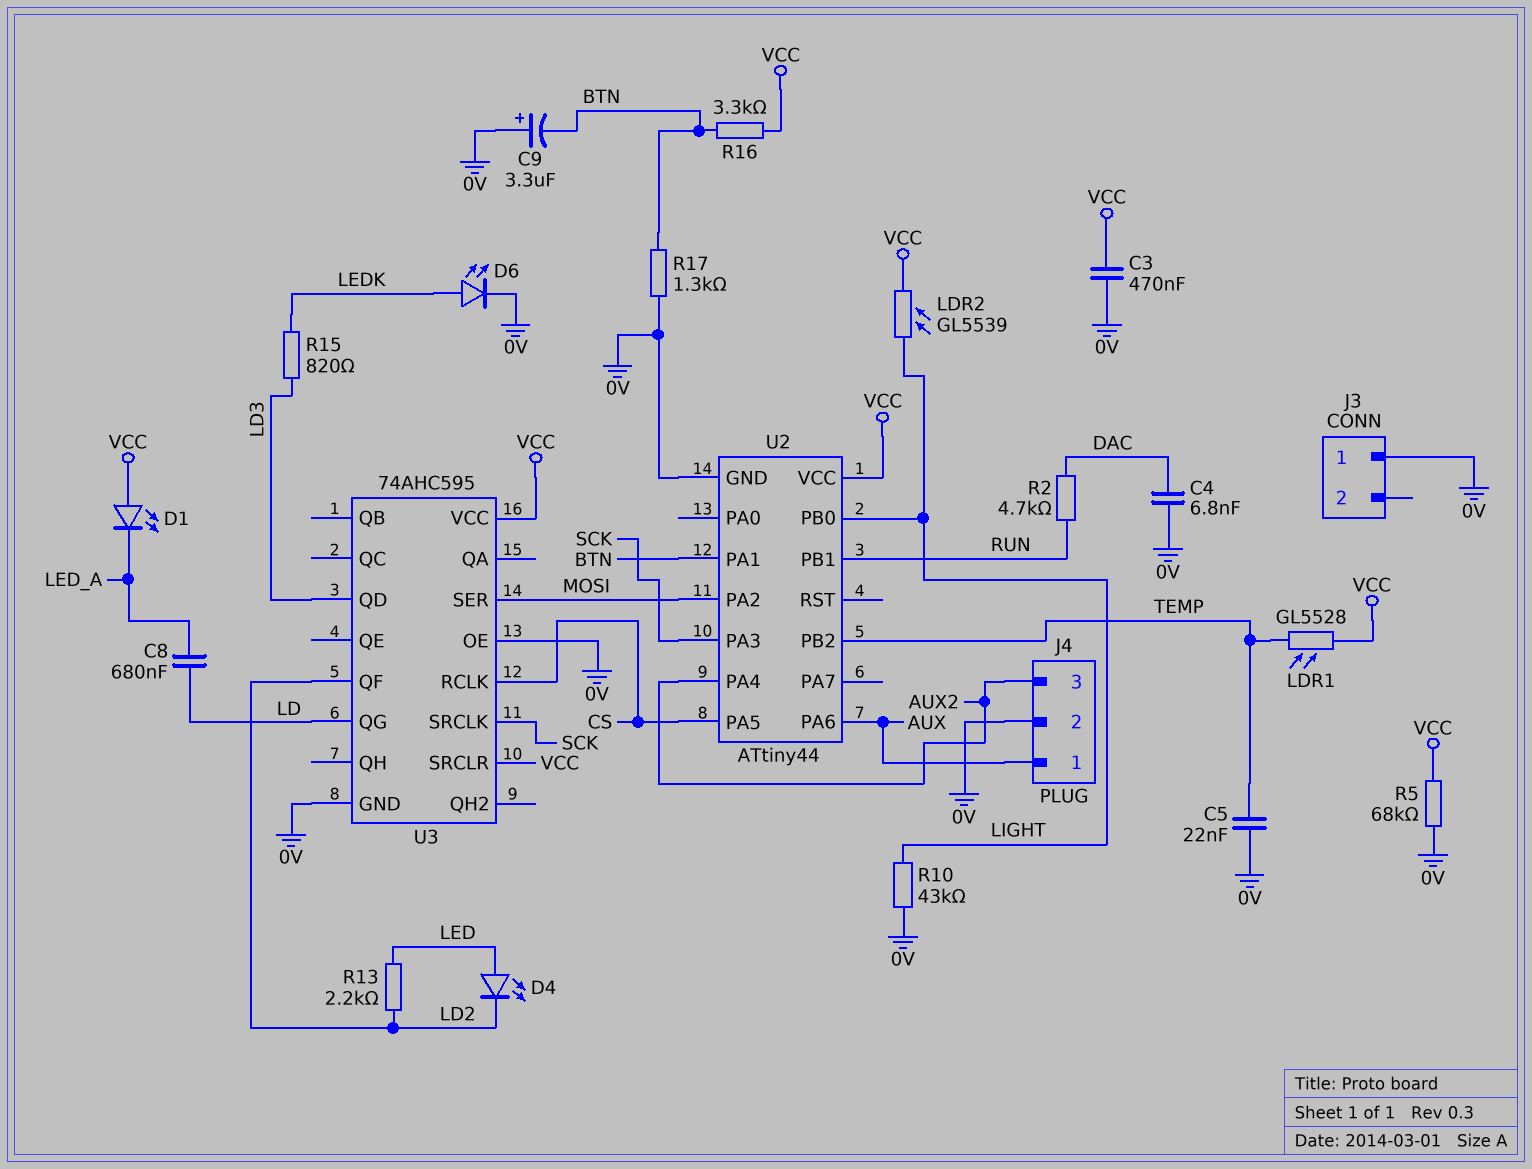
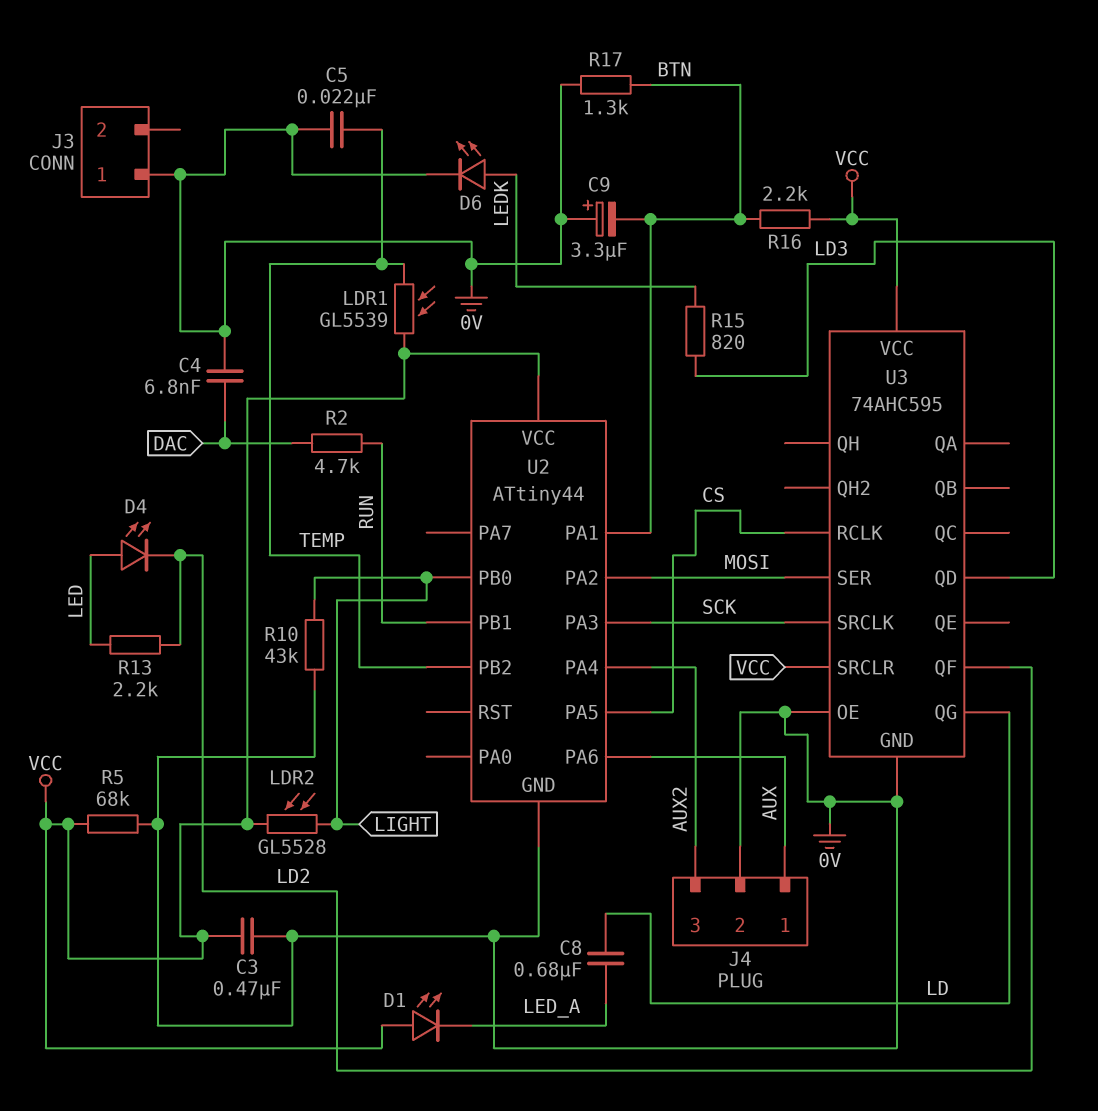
LDR1: GL5528 (TEMP, VCC) -> GL5539 (TEMP, VCC)
LDR2: GL5539 (LIGHT, VCC) -> GL5528 (LIGHT, VCC)
R16: 3.3k (BTN, VCC) -> 2.2k (BTN, VCC)

